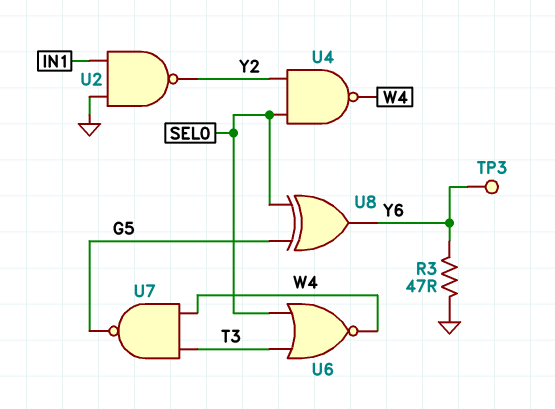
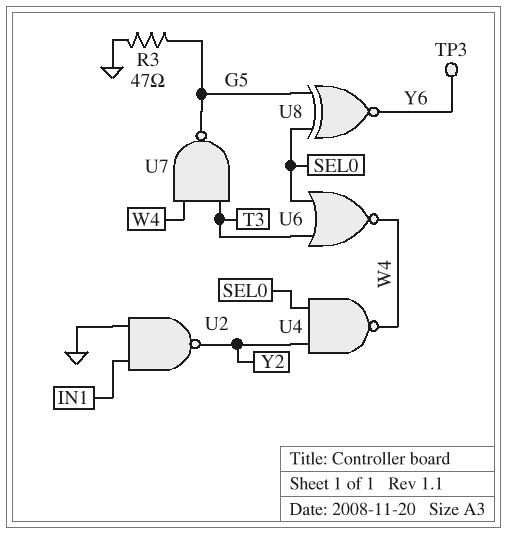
R3: 47 (GND, Y6) -> 47 (G5, GND)
U8: XOR (in G5, in SEL0, out Y6) -> XNOR (in G5, in SEL0, out Y6)

